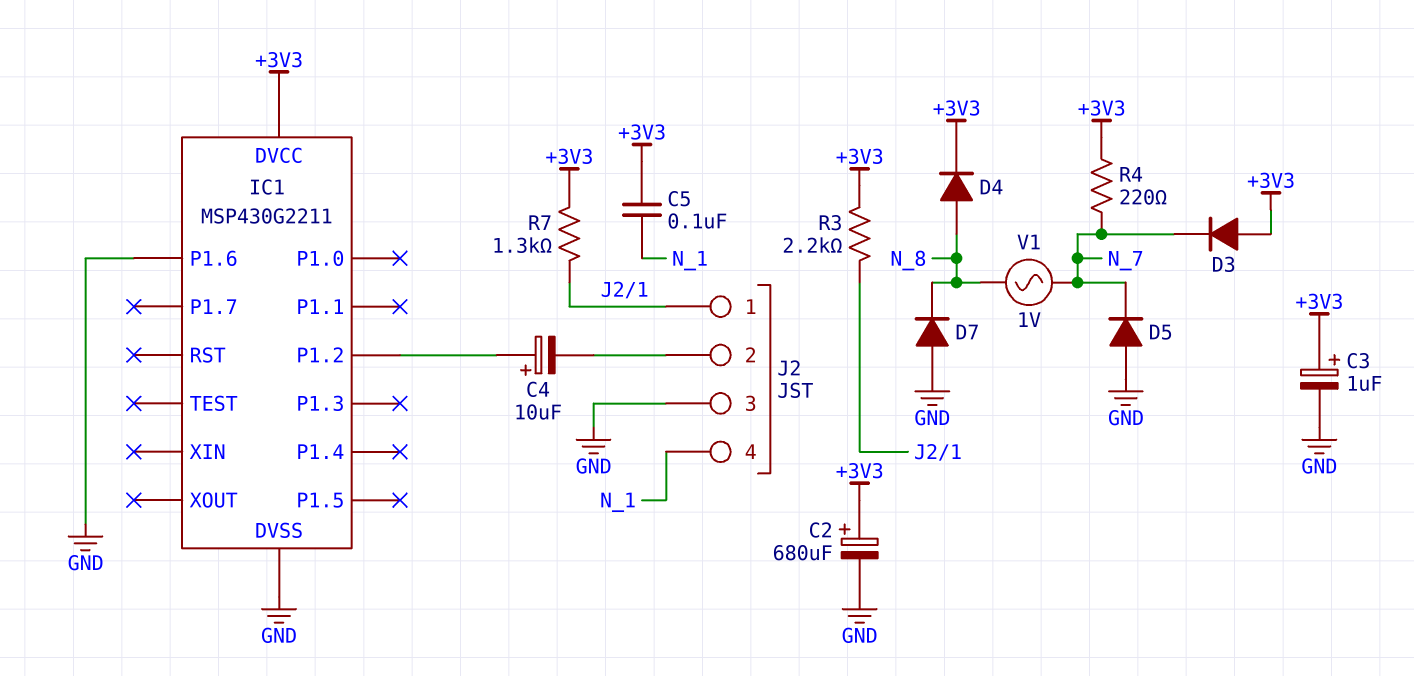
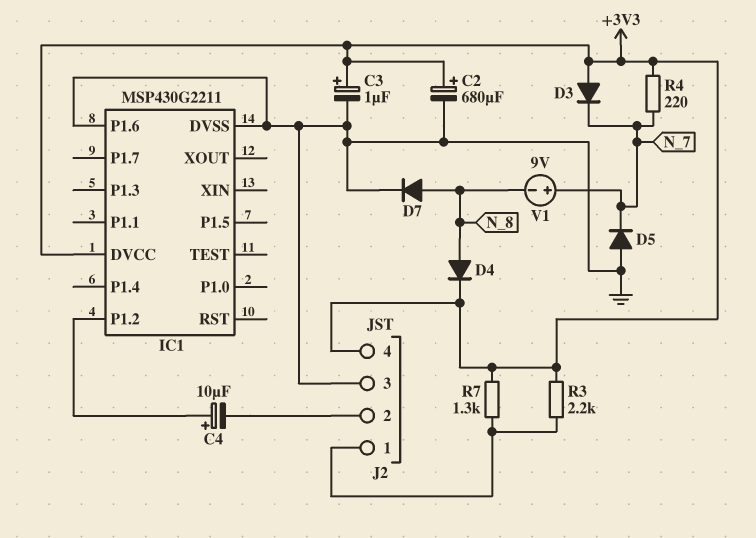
C5: 100nF (+3V3, N_1) -> none
D7: diode (A GND, K N_8) -> diode (A N_8, K GND)
J2 pin 4: N_1 -> +3V3
V1: AC 1V (N_7, N_8) -> 9V (plus N_7, minus N_8)

